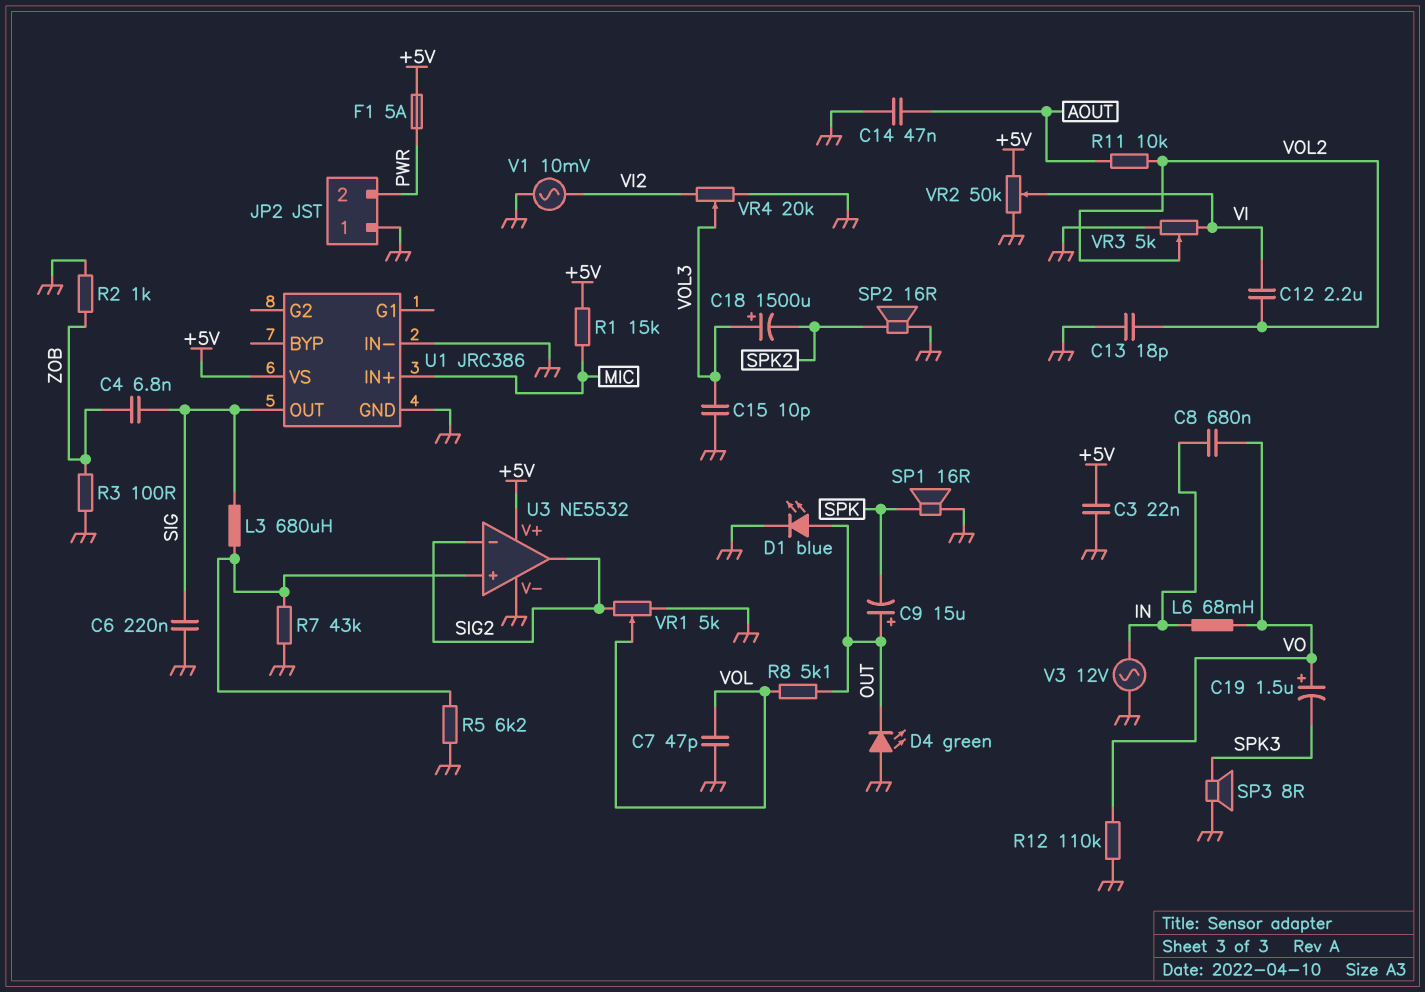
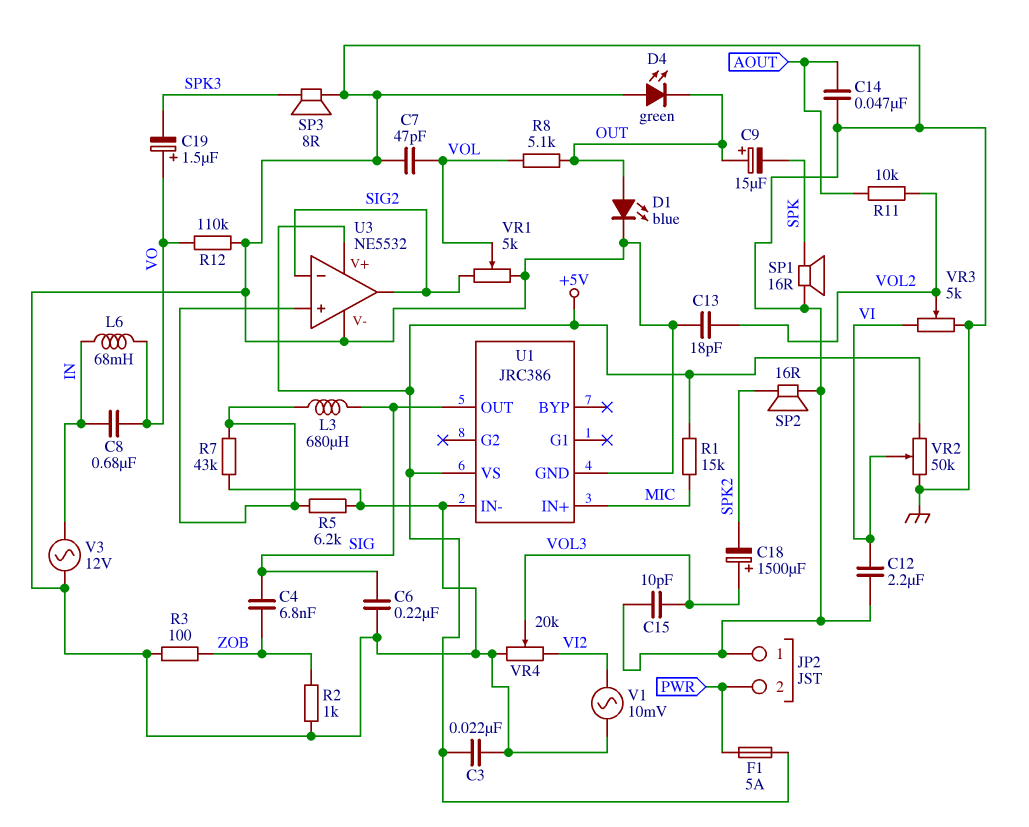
C12: 2.2uF (VI, VOL2) -> 2.2uF (GND, VI)

